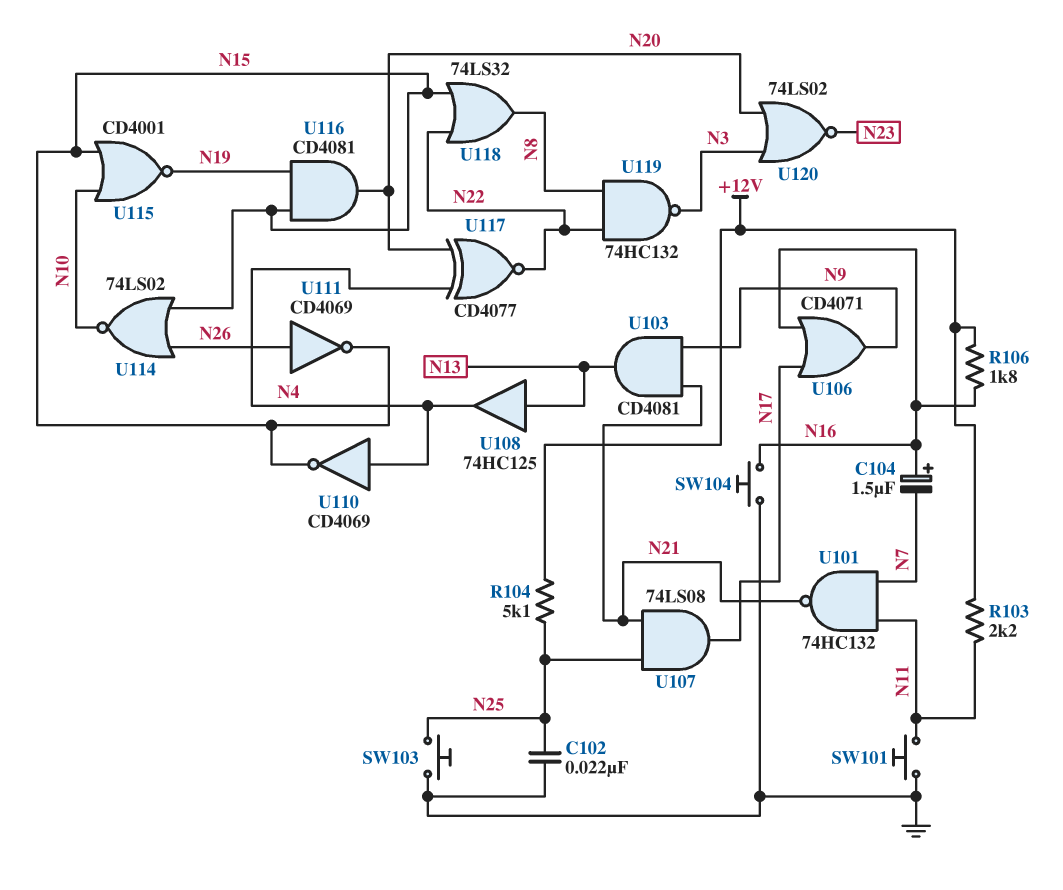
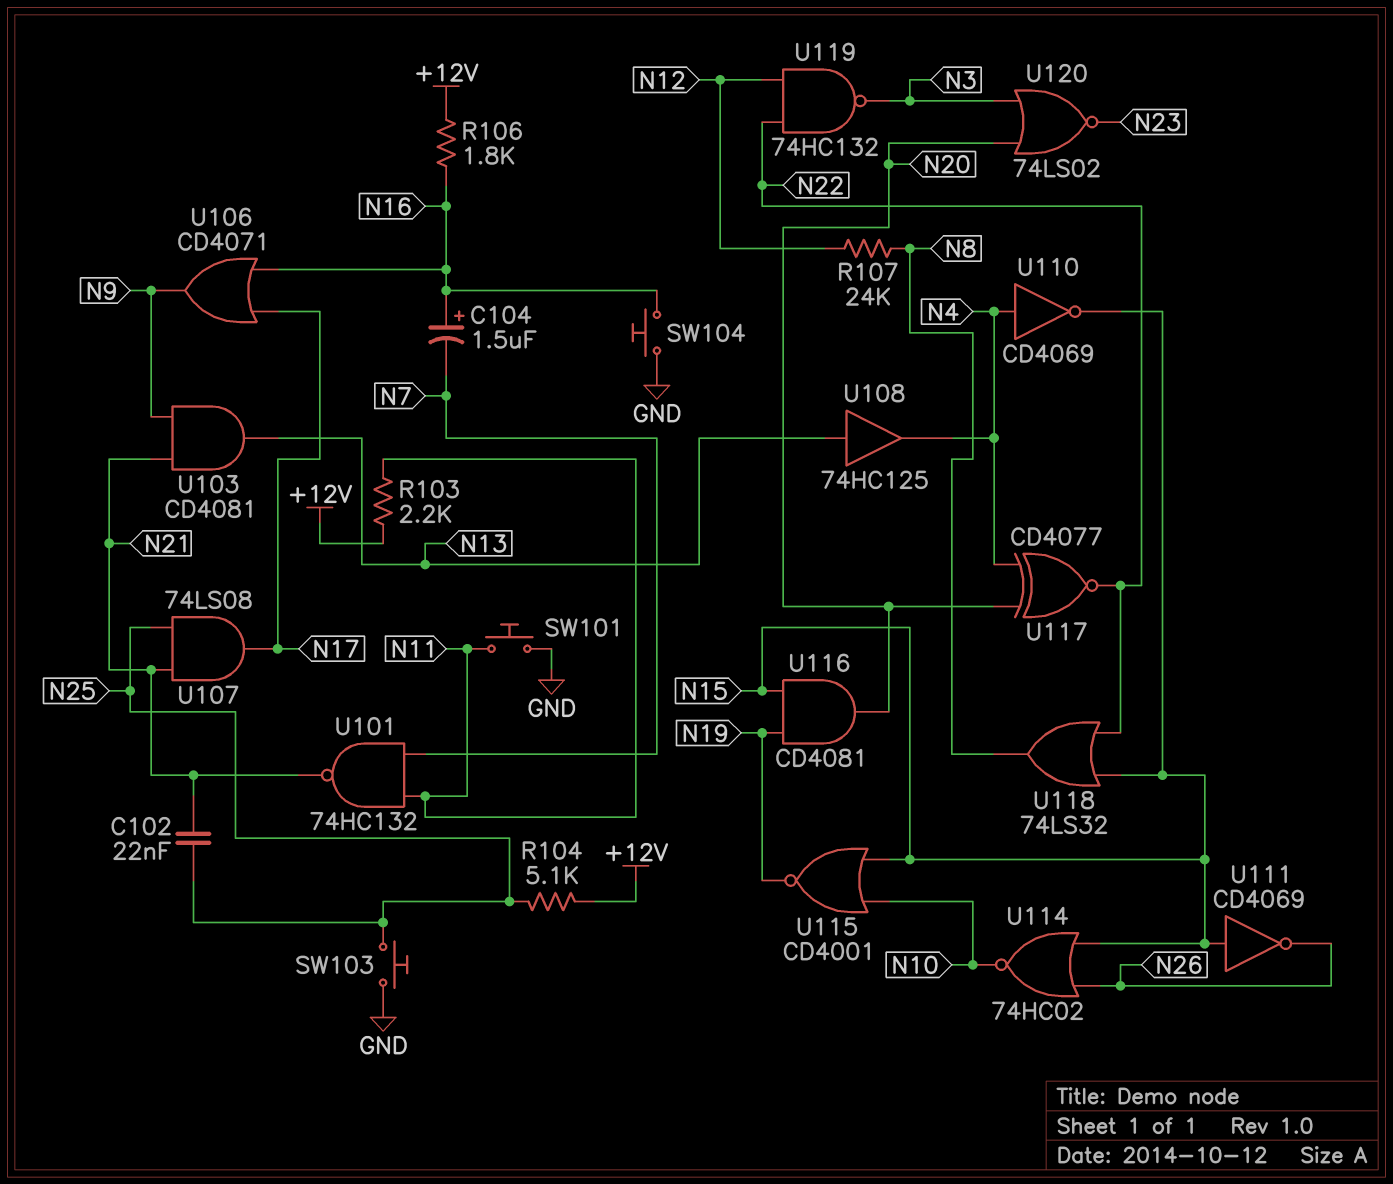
C102: 22nF (GND, N25) -> 22nF (N21, N25)
R107: none -> 24k (N8, N12)
U111: NOT CD4069 (in N26, out N15) -> NOT CD4069 (in N15, out N26)
U114: NOR 74LS02 (in N15, in N26, out N10) -> NOR 74HC02 (in N15, in N26, out N10)
U119: NAND 74HC132 (in N8, in N22, out N3) -> NAND 74HC132 (in N12, in N22, out N3)

